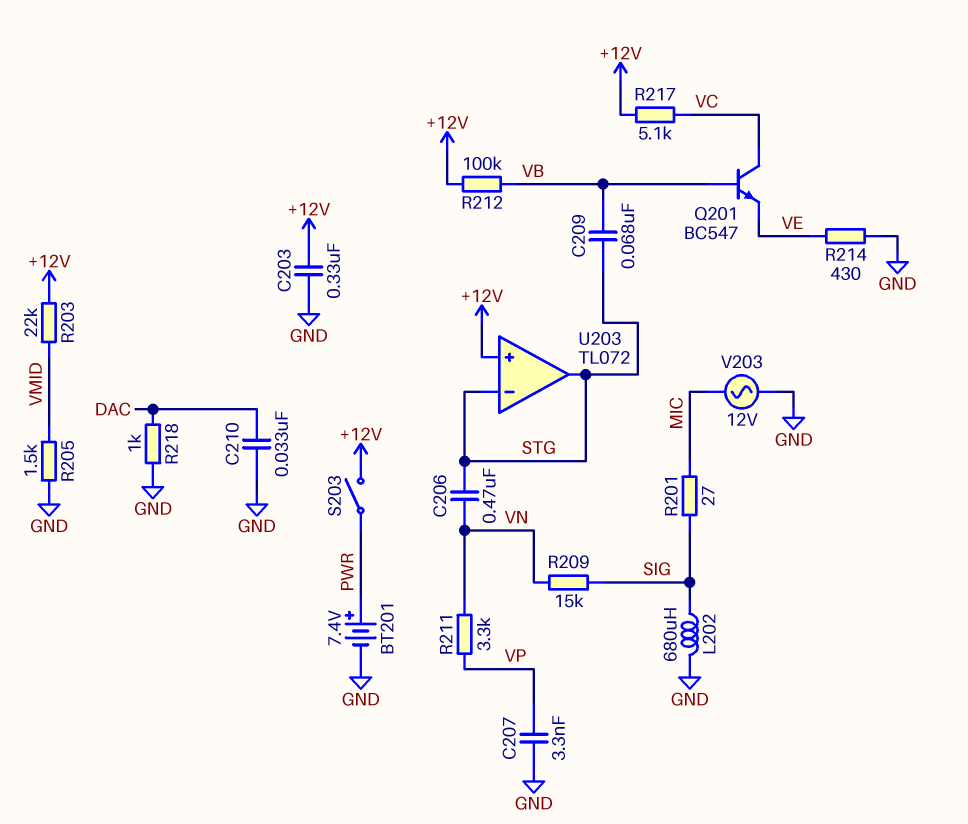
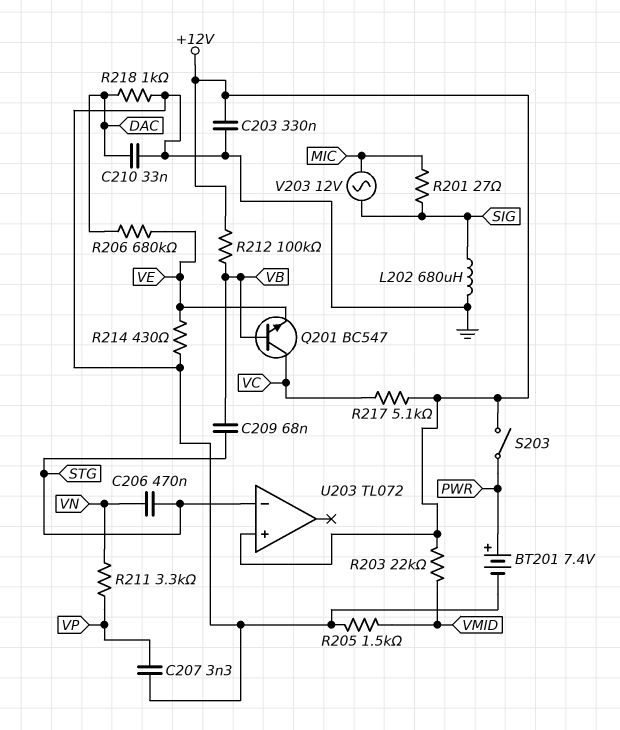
R206: none -> 680k (DAC, VE)
R209: 15k (SIG, VN) -> none
U203 pin out: STG -> none
V203: AC 12V (GND, MIC) -> AC 12V (MIC, SIG)

